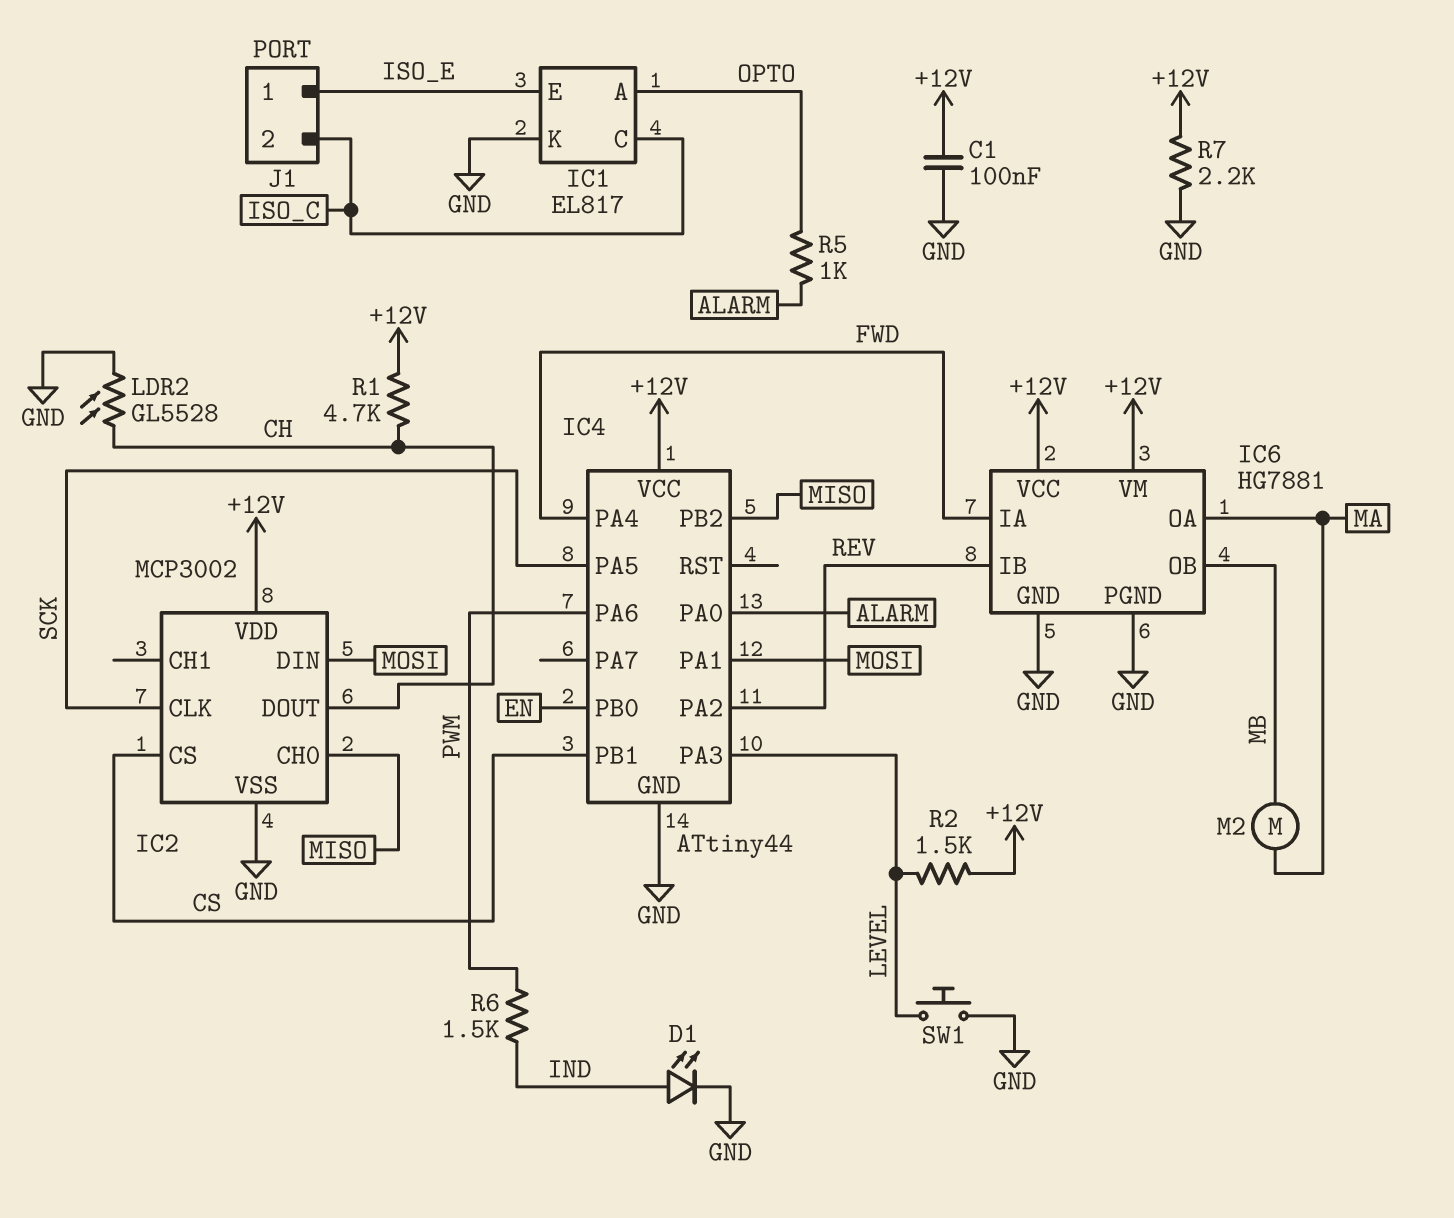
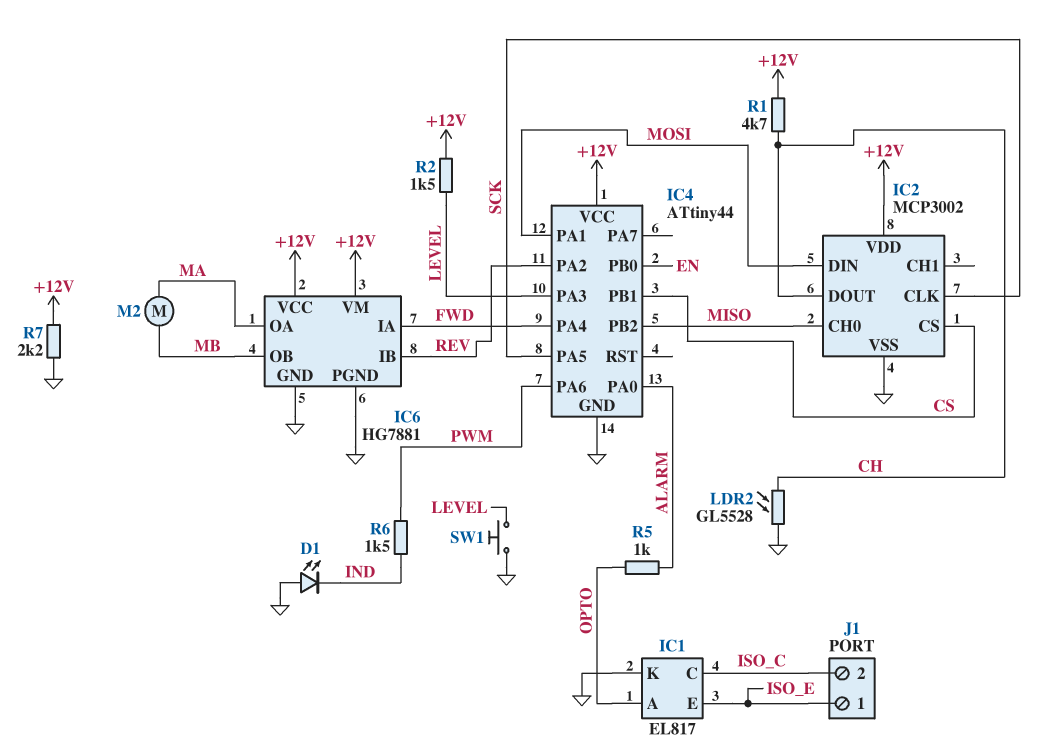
C1: 100nF (+12V, GND) -> none
D1: LED (A IND, K GND) -> LED (A GND, K IND)

